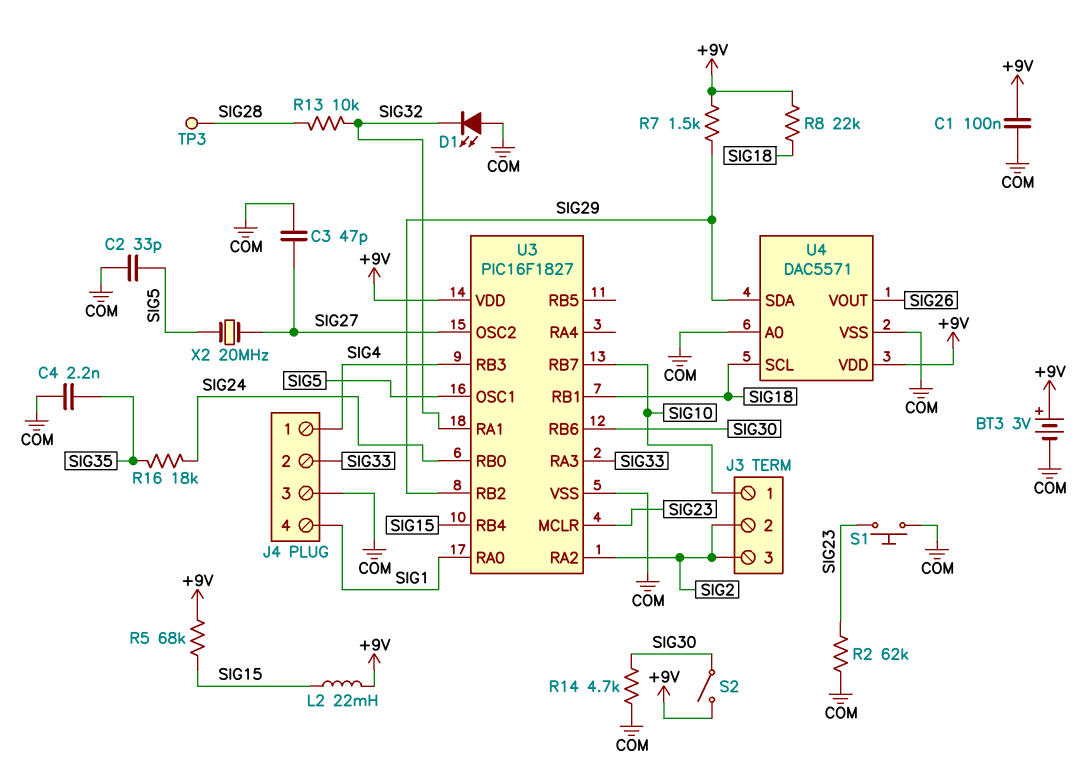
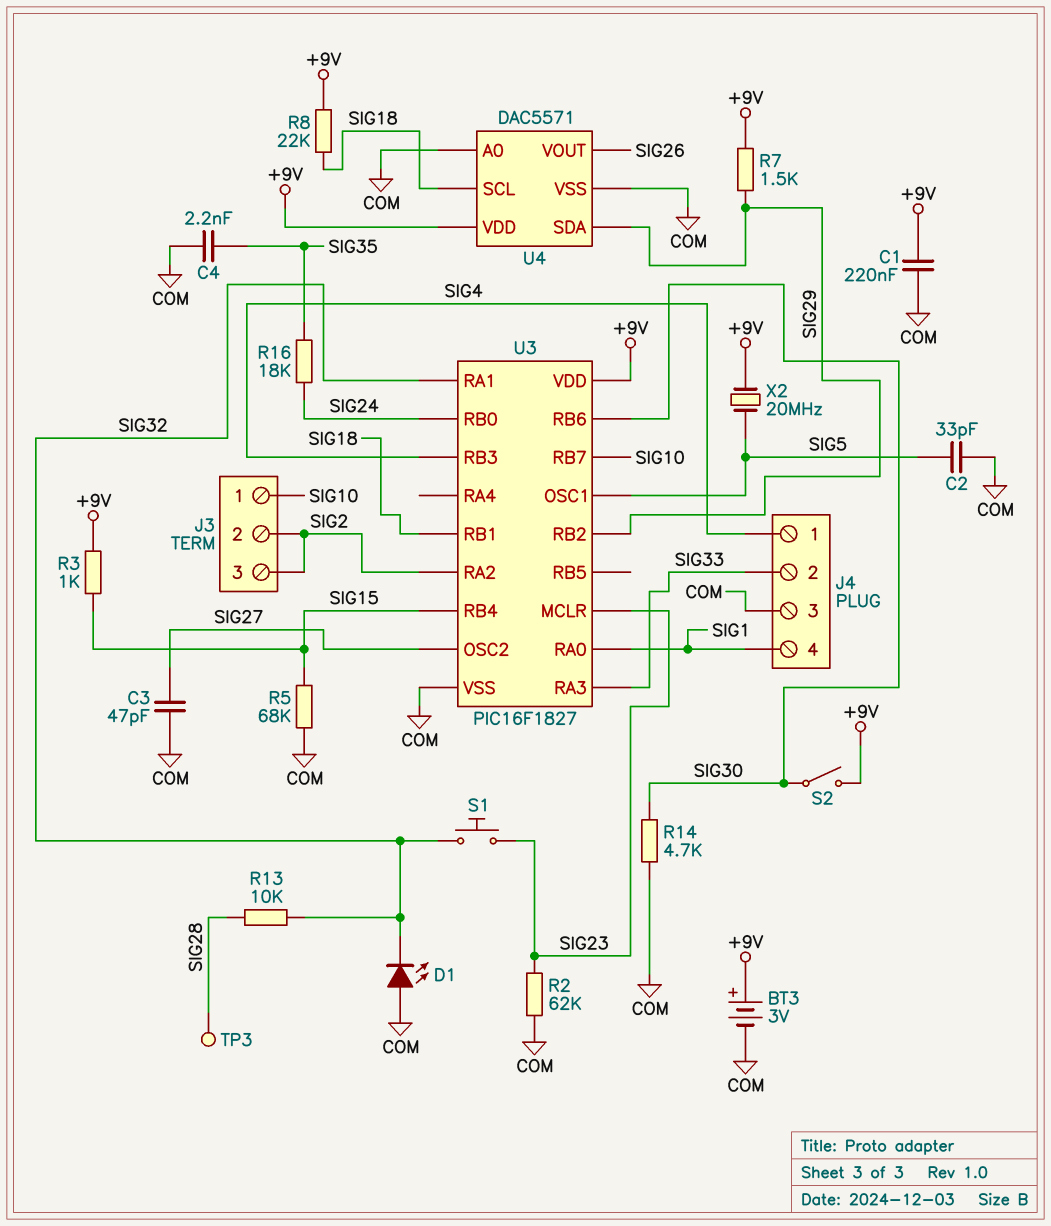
C1: 100nF (+9V, COM) -> 220nF (+9V, COM)
L2: 22mH (+9V, SIG15) -> none
R3: none -> 1k (+9V, SIG15)
R5: 68k (+9V, SIG15) -> 68k (COM, SIG15)
S1: button (COM, SIG23) -> button (SIG23, SIG32)
X2: 20MHz (SIG5, SIG27) -> 20MHz (+9V, SIG5)

